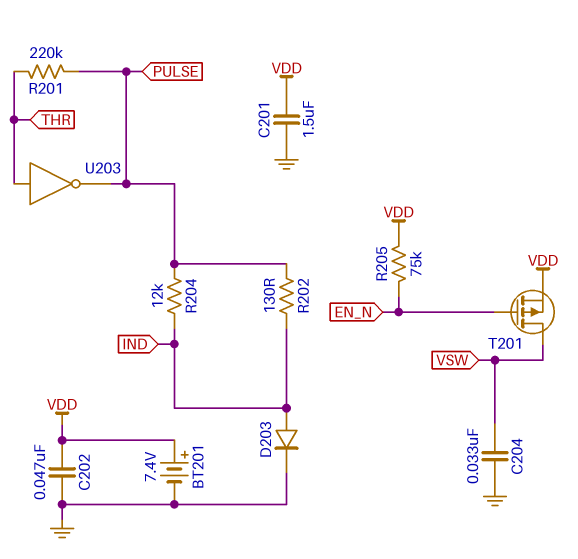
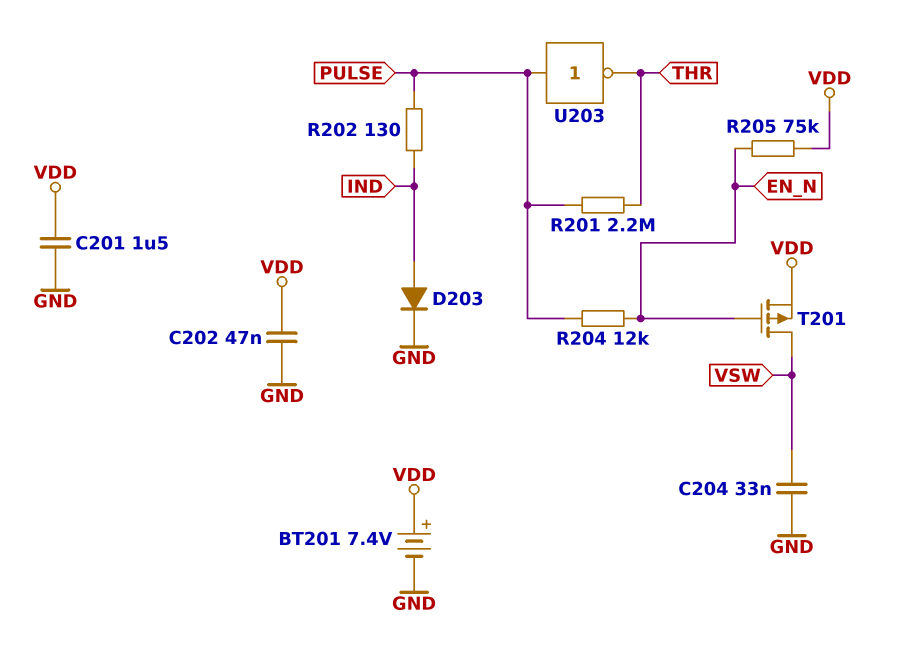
R201: 220k (PULSE, THR) -> 2.2M (PULSE, THR)
R204: 12k (IND, PULSE) -> 12k (EN_N, PULSE)
U203: NOT (in THR, out PULSE) -> NOT (in PULSE, out THR)

